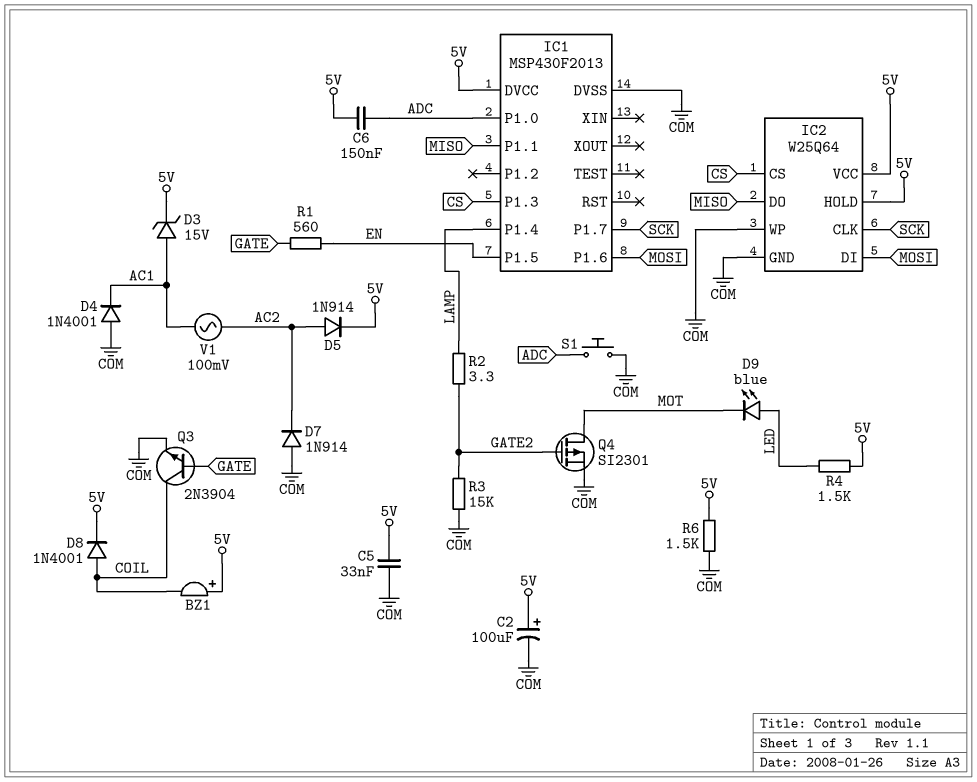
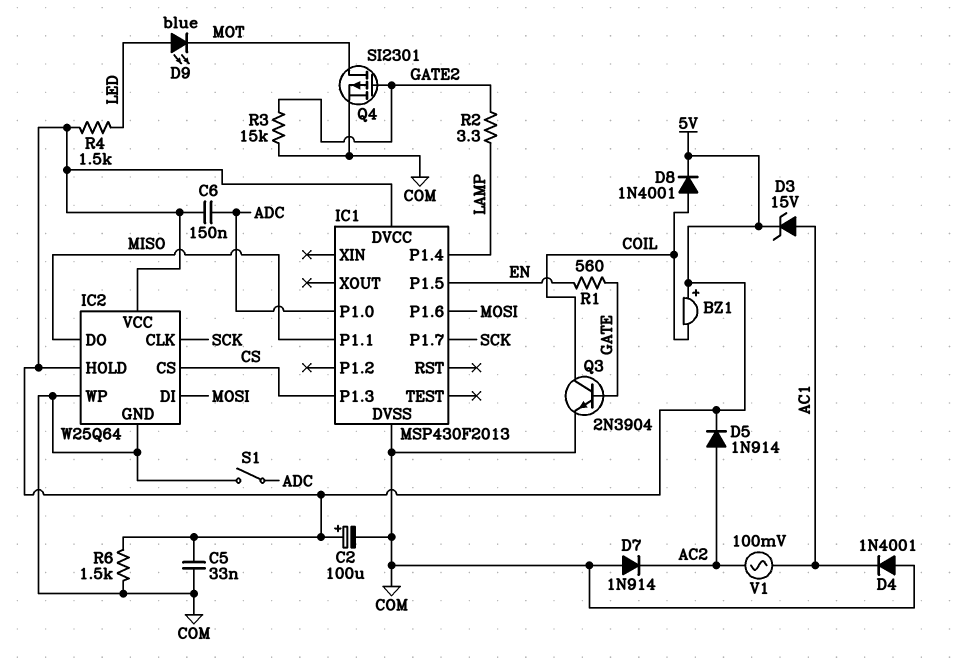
S1: button (ADC, COM) -> switch (ADC, COM)

